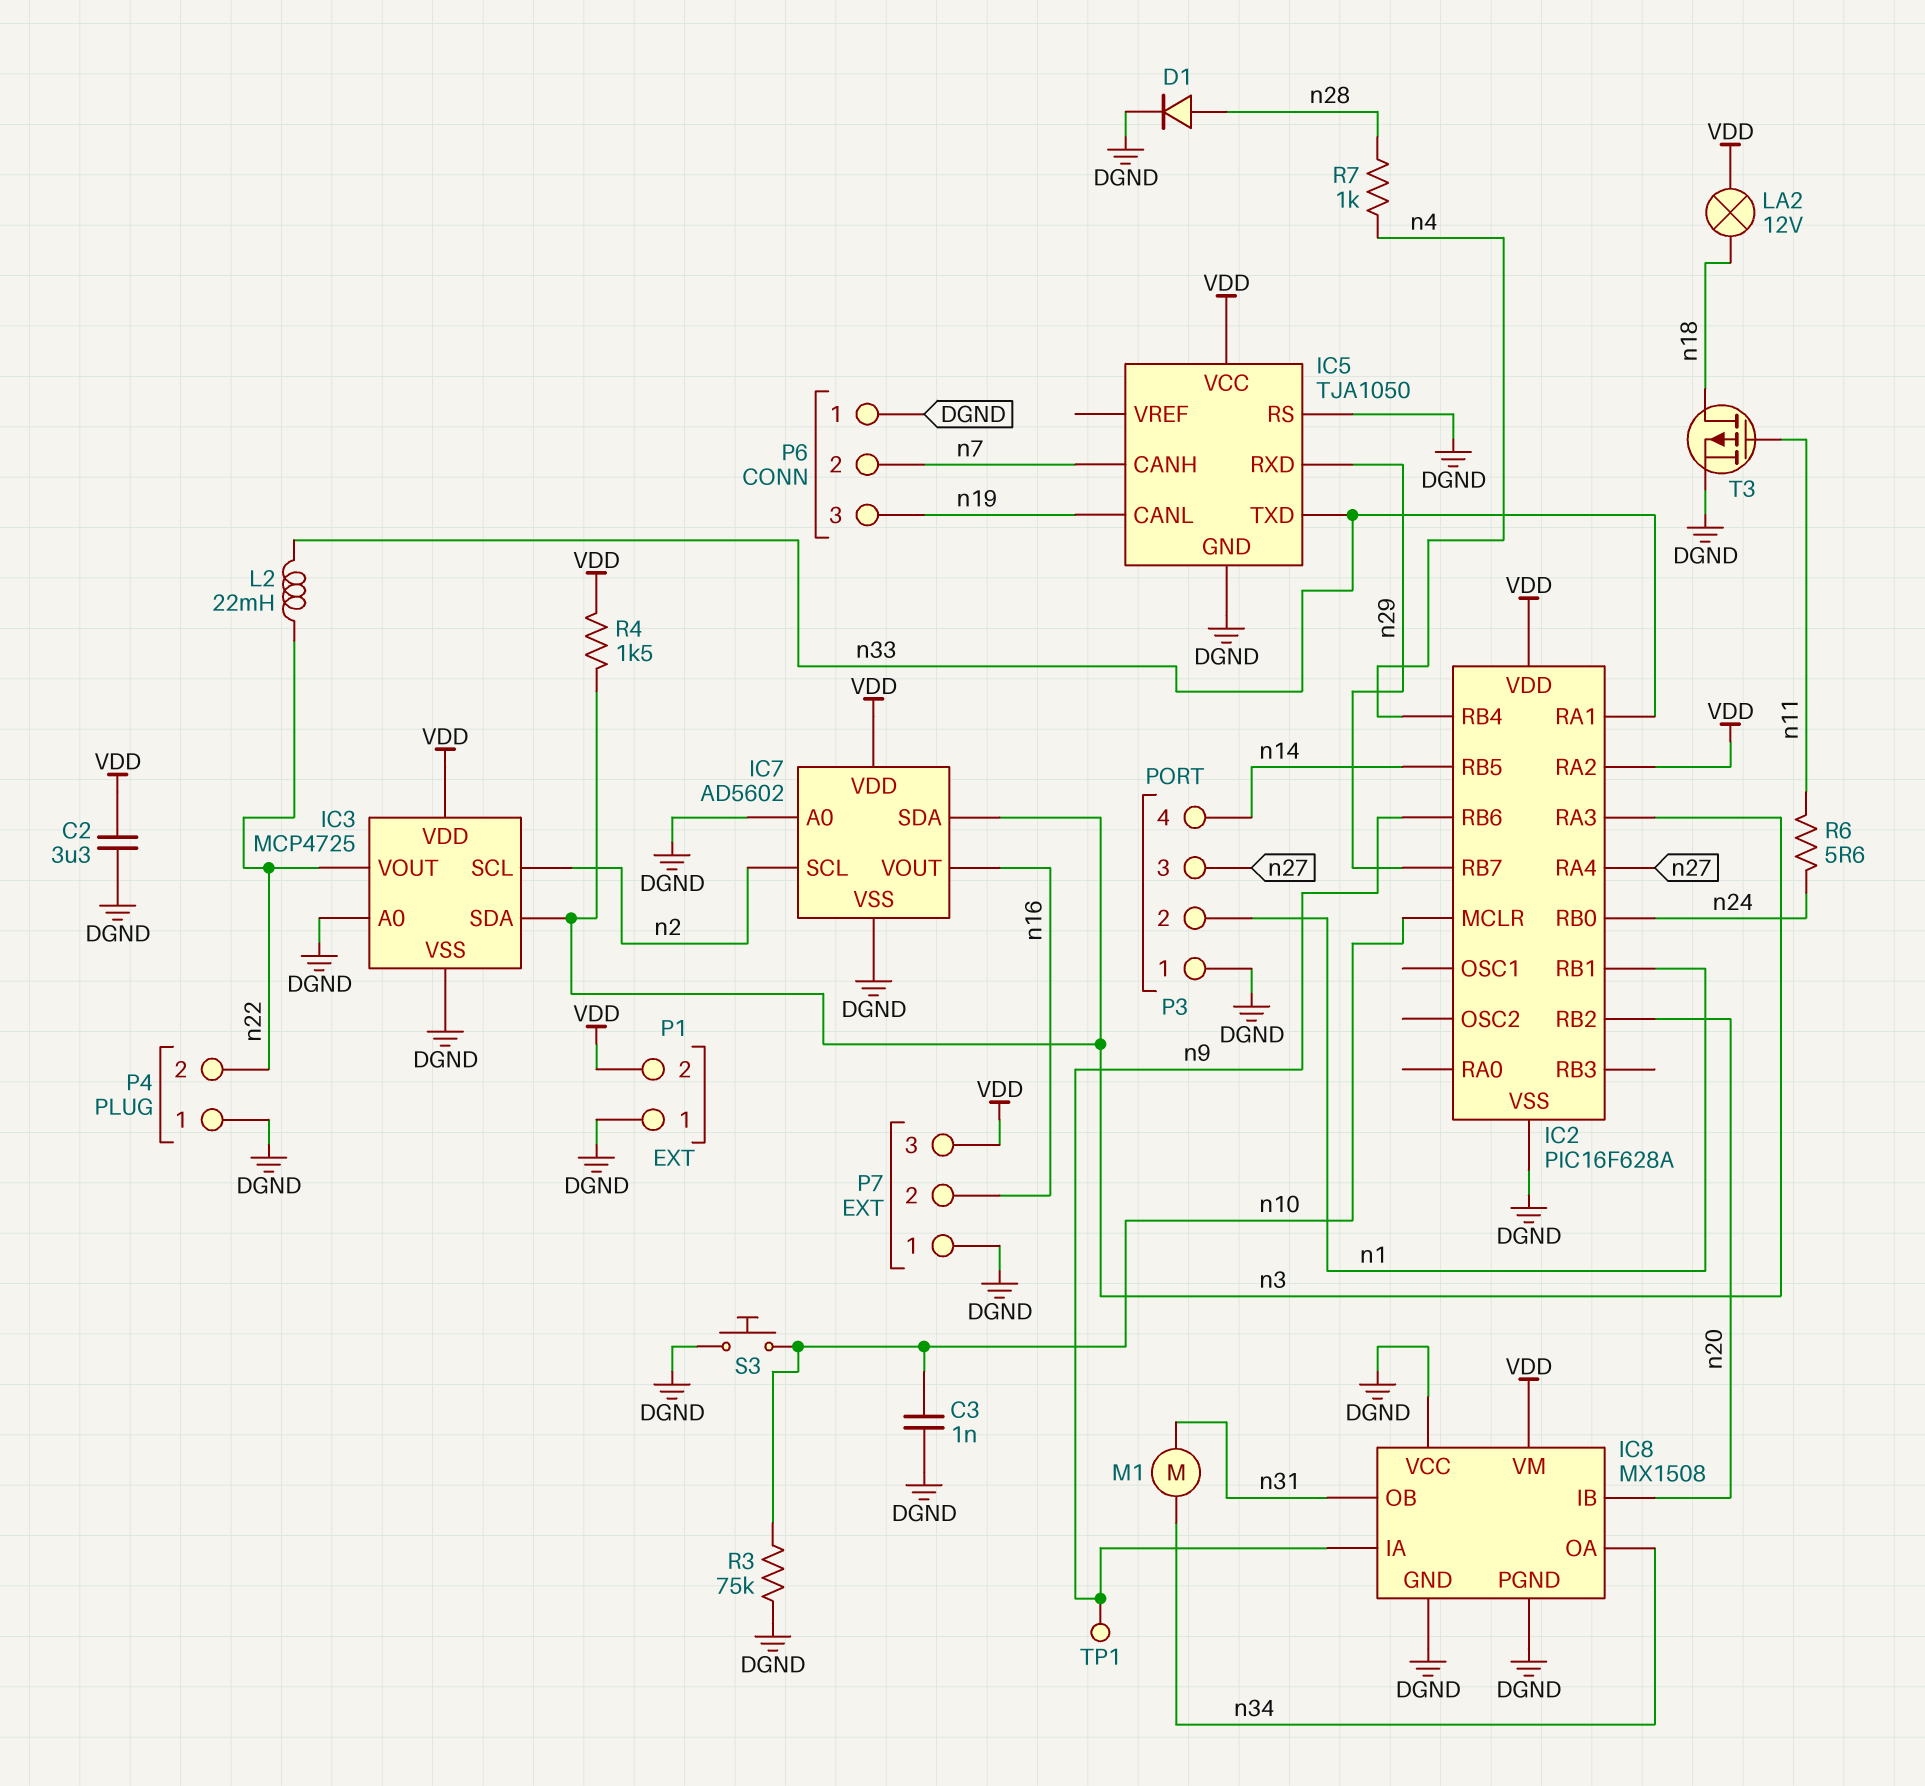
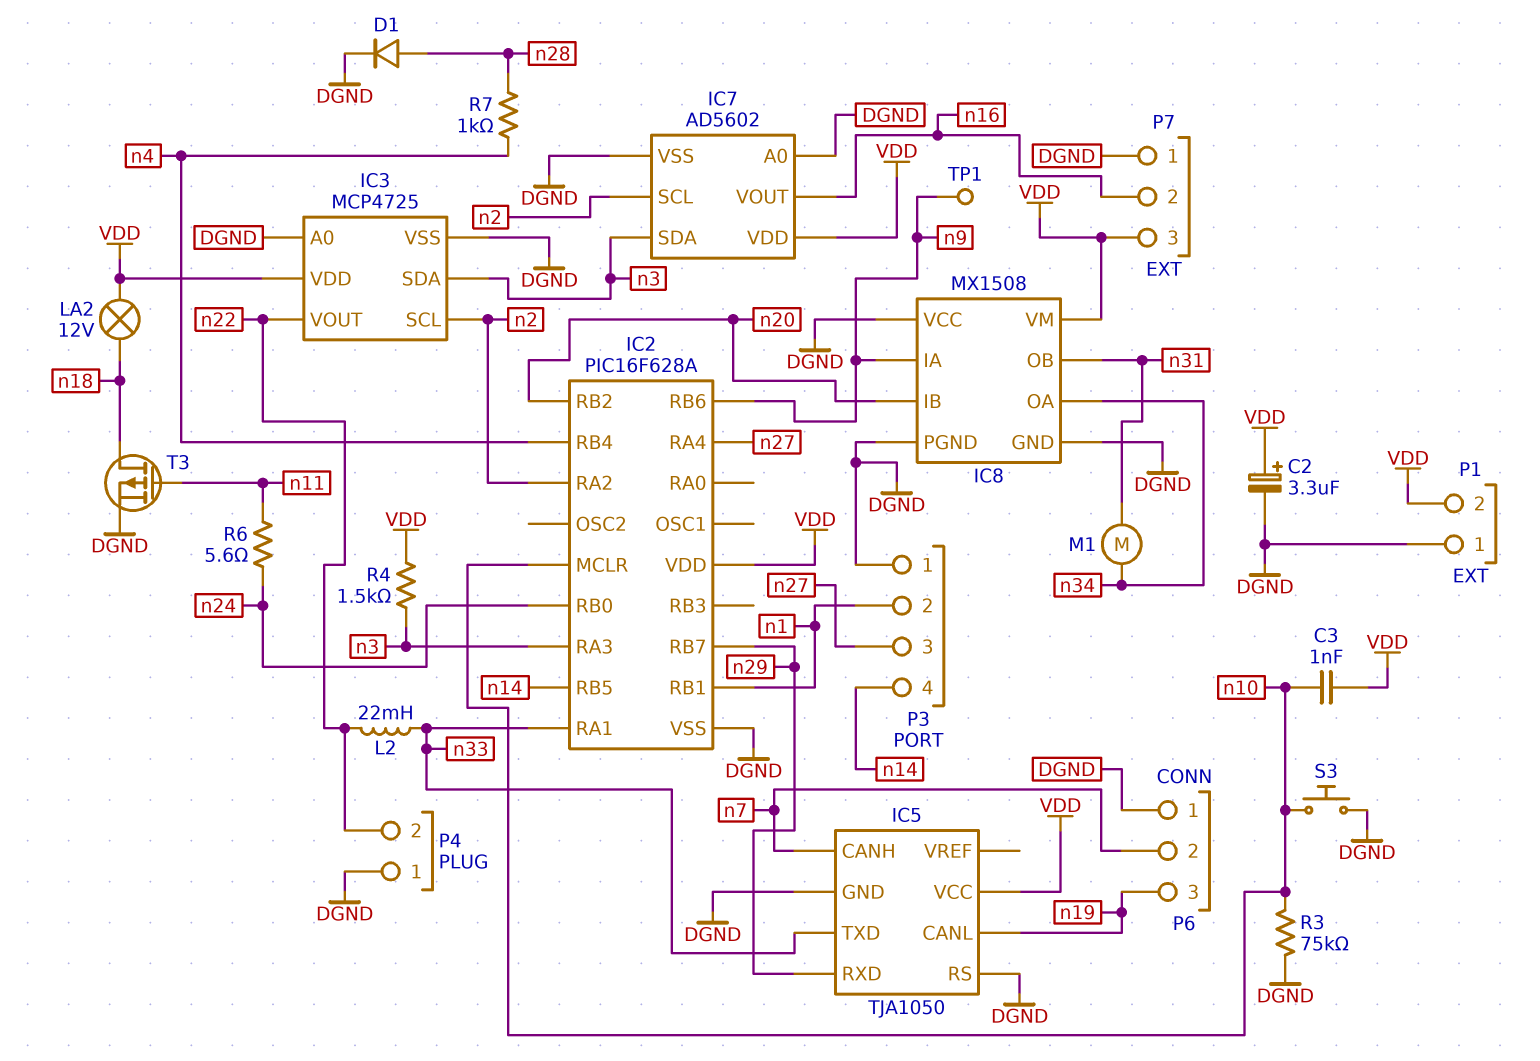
C2: 3.3uF (DGND, VDD) -> 3.3uF (plus VDD, minus DGND)
C3: 1nF (DGND, n10) -> 1nF (VDD, n10)
IC2 pin RA2: VDD -> n2

